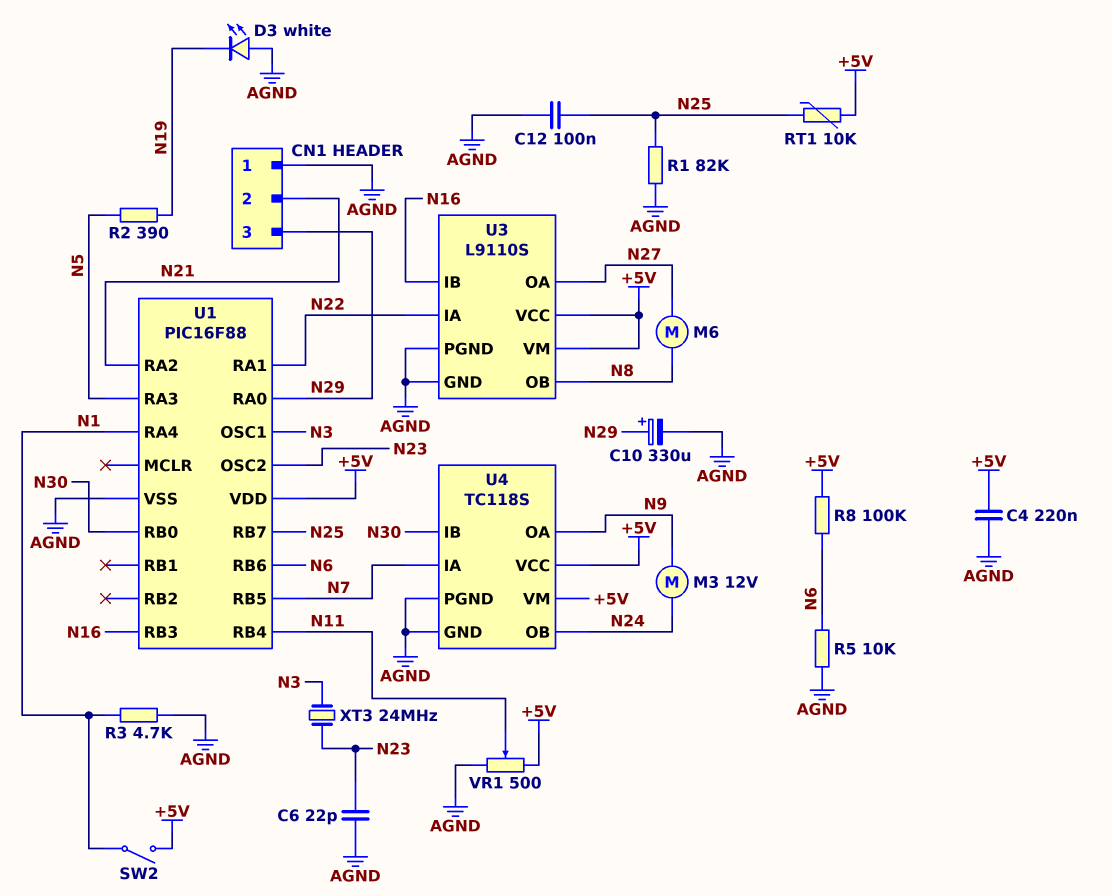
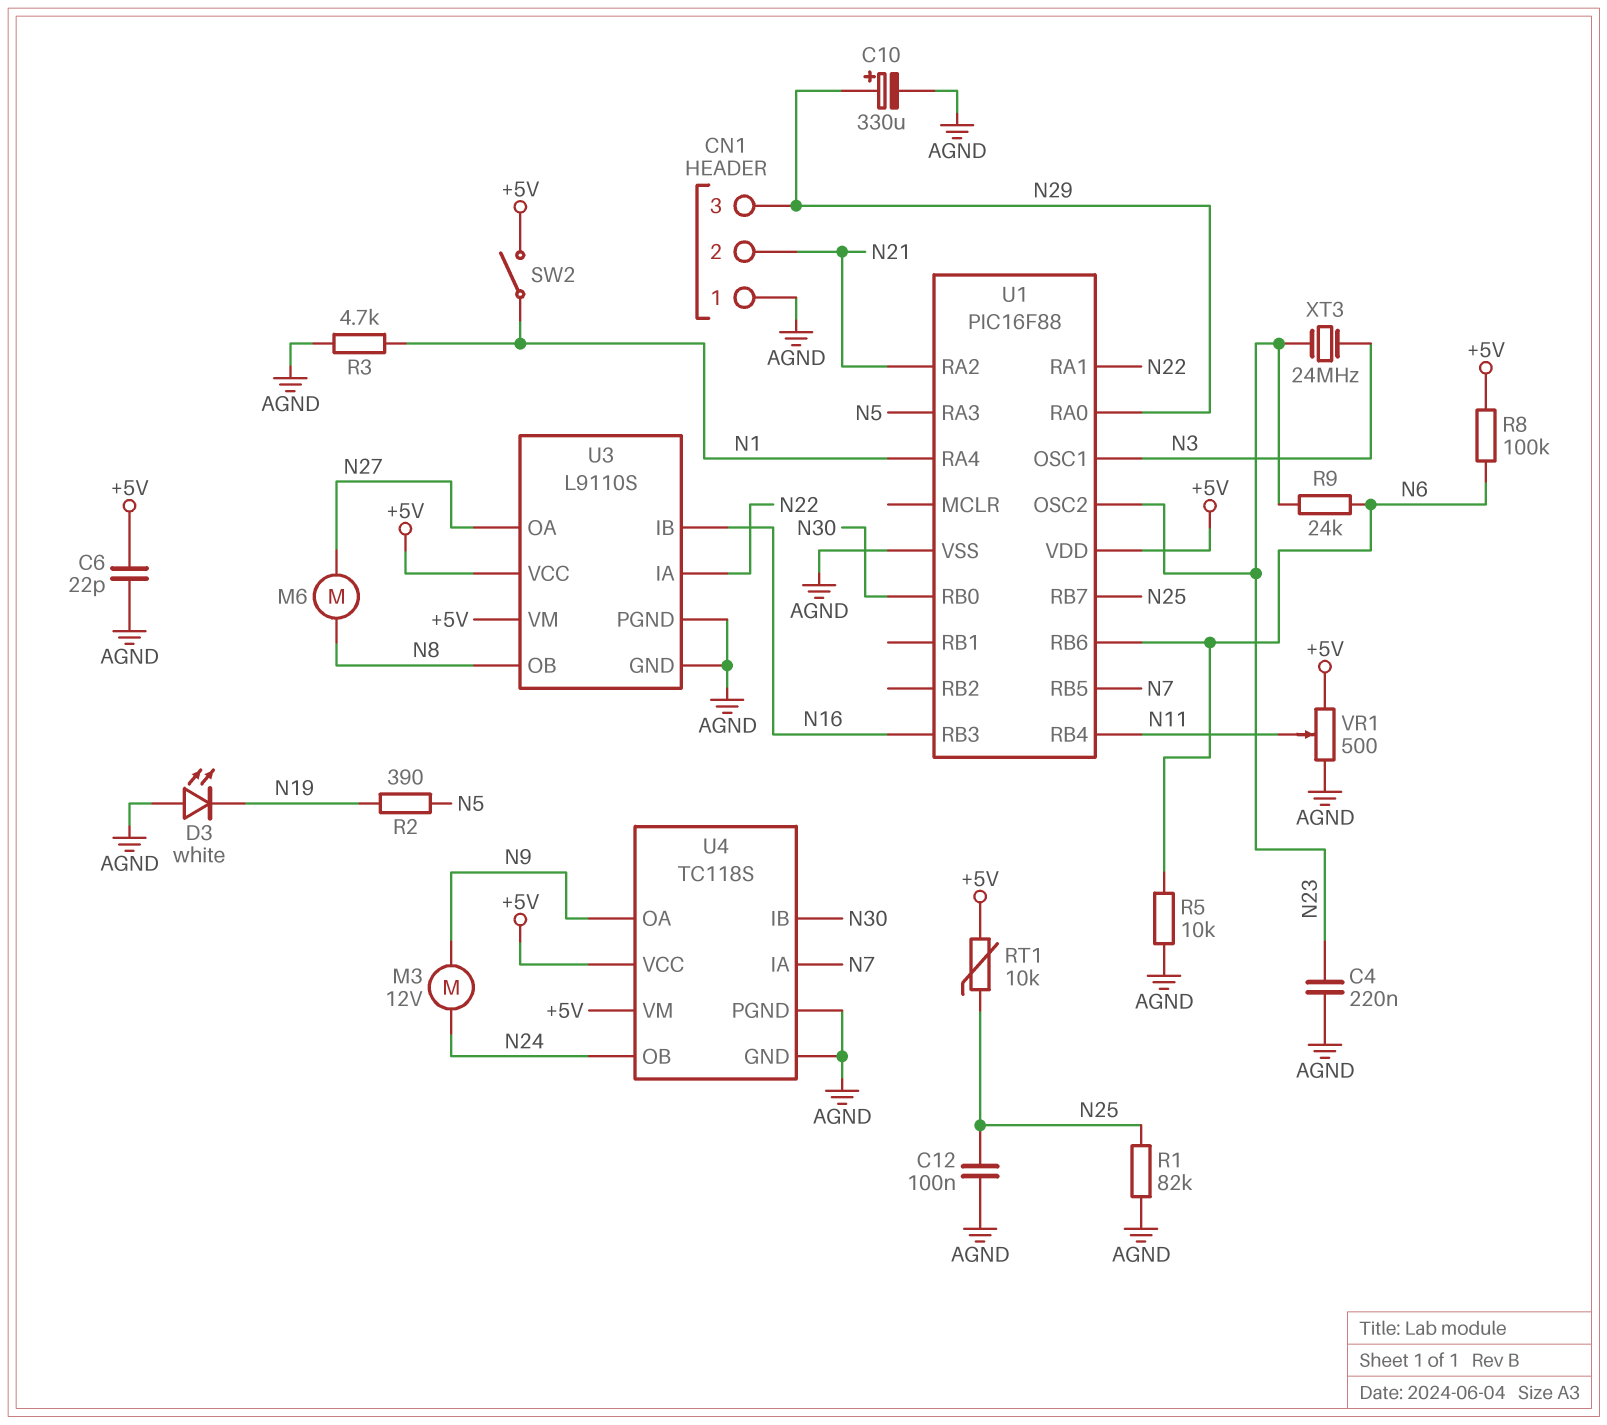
C4: 220nF (+5V, AGND) -> 220nF (AGND, N23)
C6: 22pF (AGND, N23) -> 22pF (+5V, AGND)
R9: none -> 24k (N6, N23)

